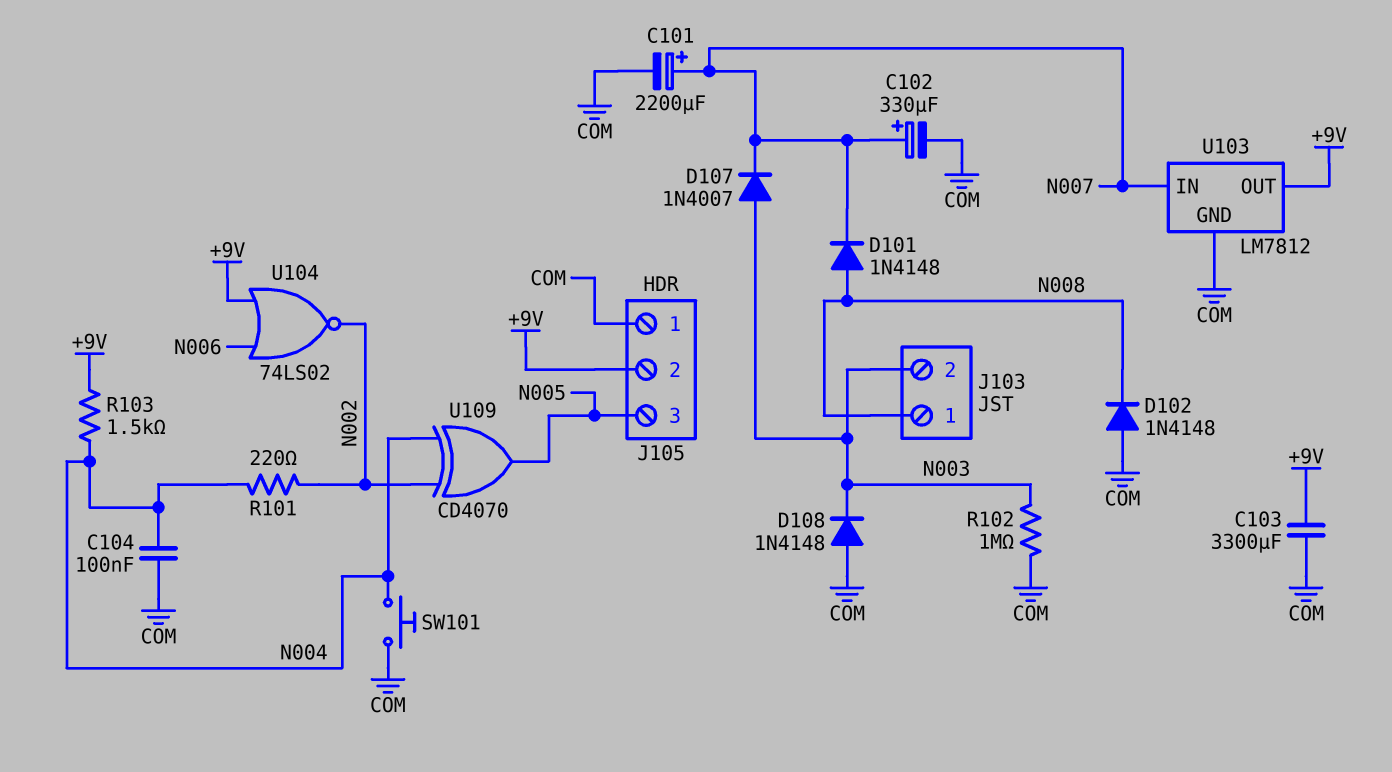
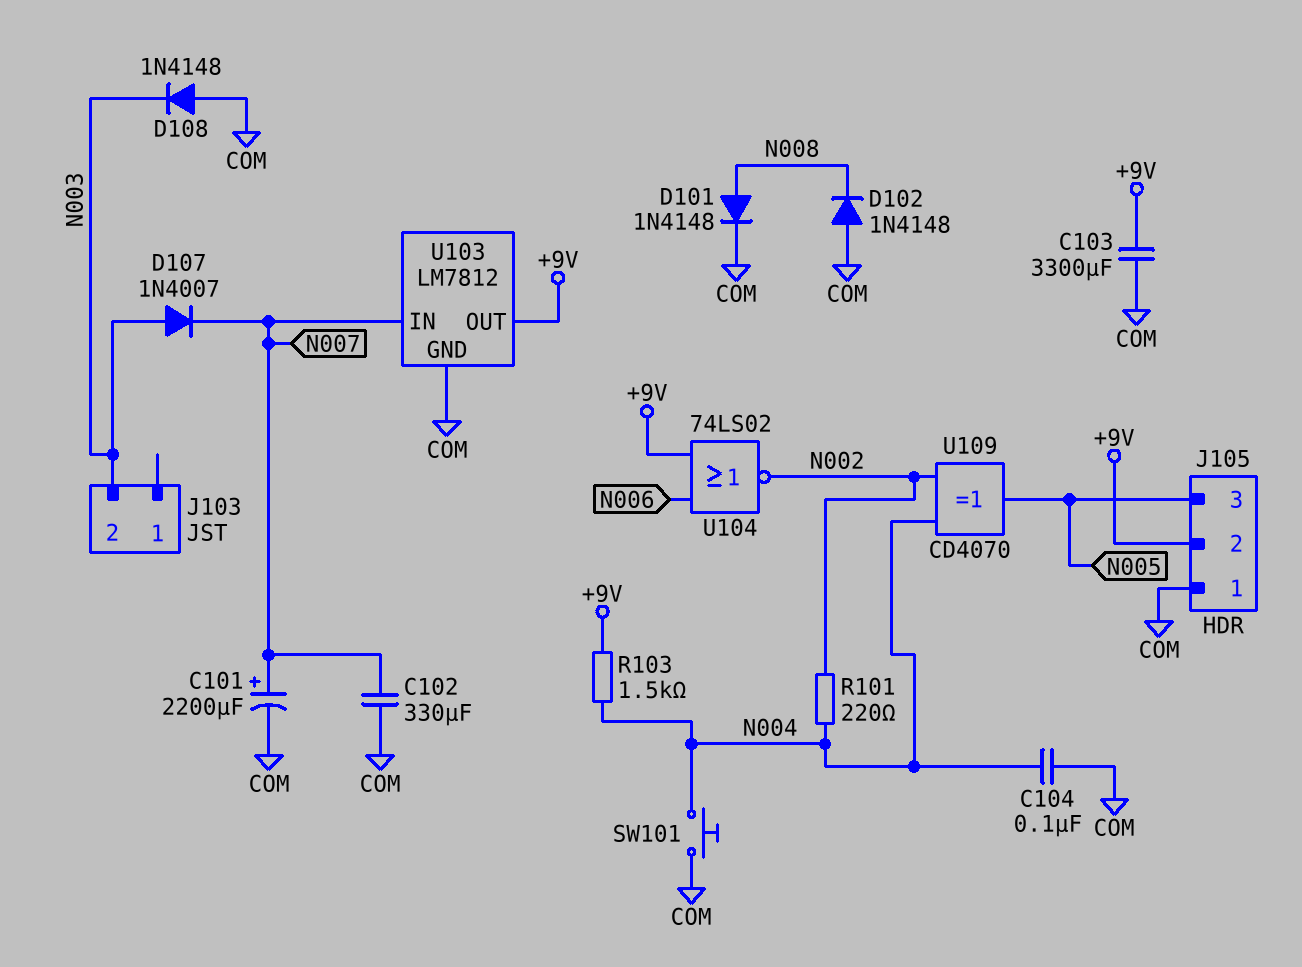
C102: 330uF (plus N007, minus COM) -> 330uF (COM, N007)
D101: diode 1N4148 (A N008, K N007) -> diode 1N4148 (A N008, K COM)
J103 pin 1: N008 -> none
R102: 1M (COM, N003) -> none

